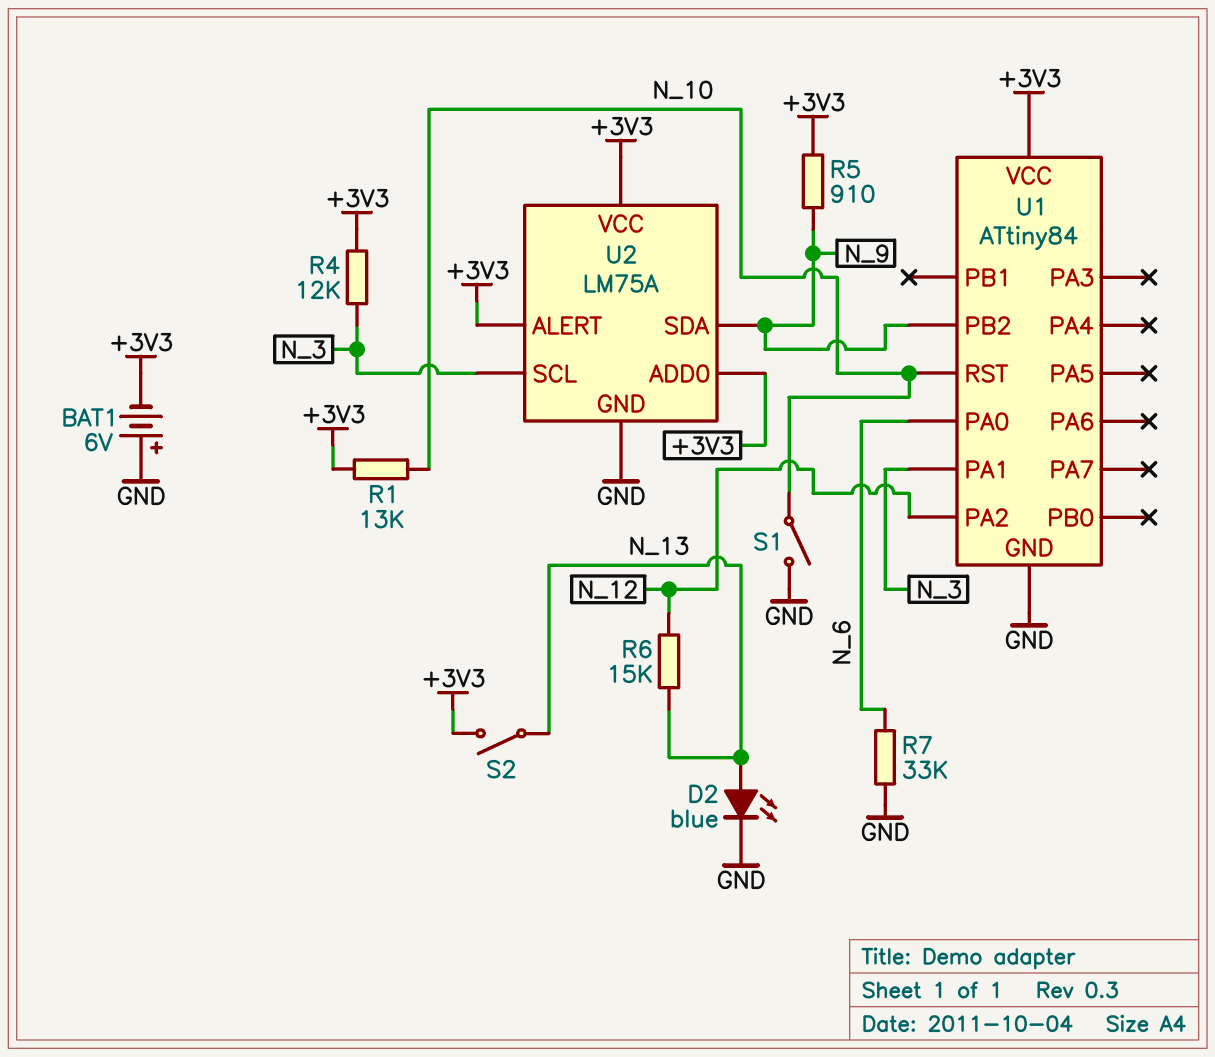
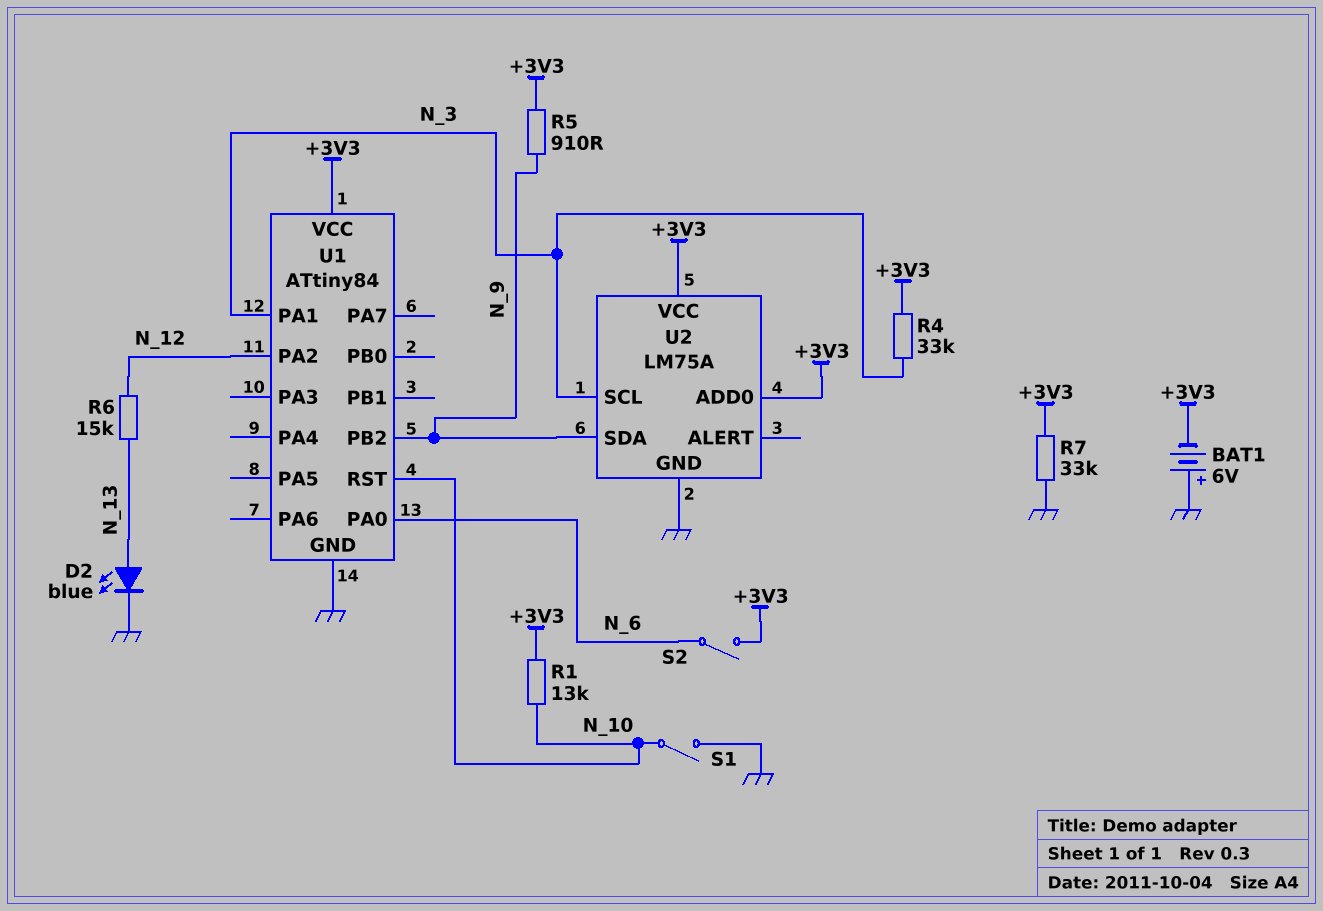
R4: 12k (+3V3, N_3) -> 33k (+3V3, N_3)
R7: 33k (GND, N_6) -> 33k (+3V3, GND)
S2: switch (+3V3, N_13) -> switch (+3V3, N_6)
U2 pin ALERT: +3V3 -> none

